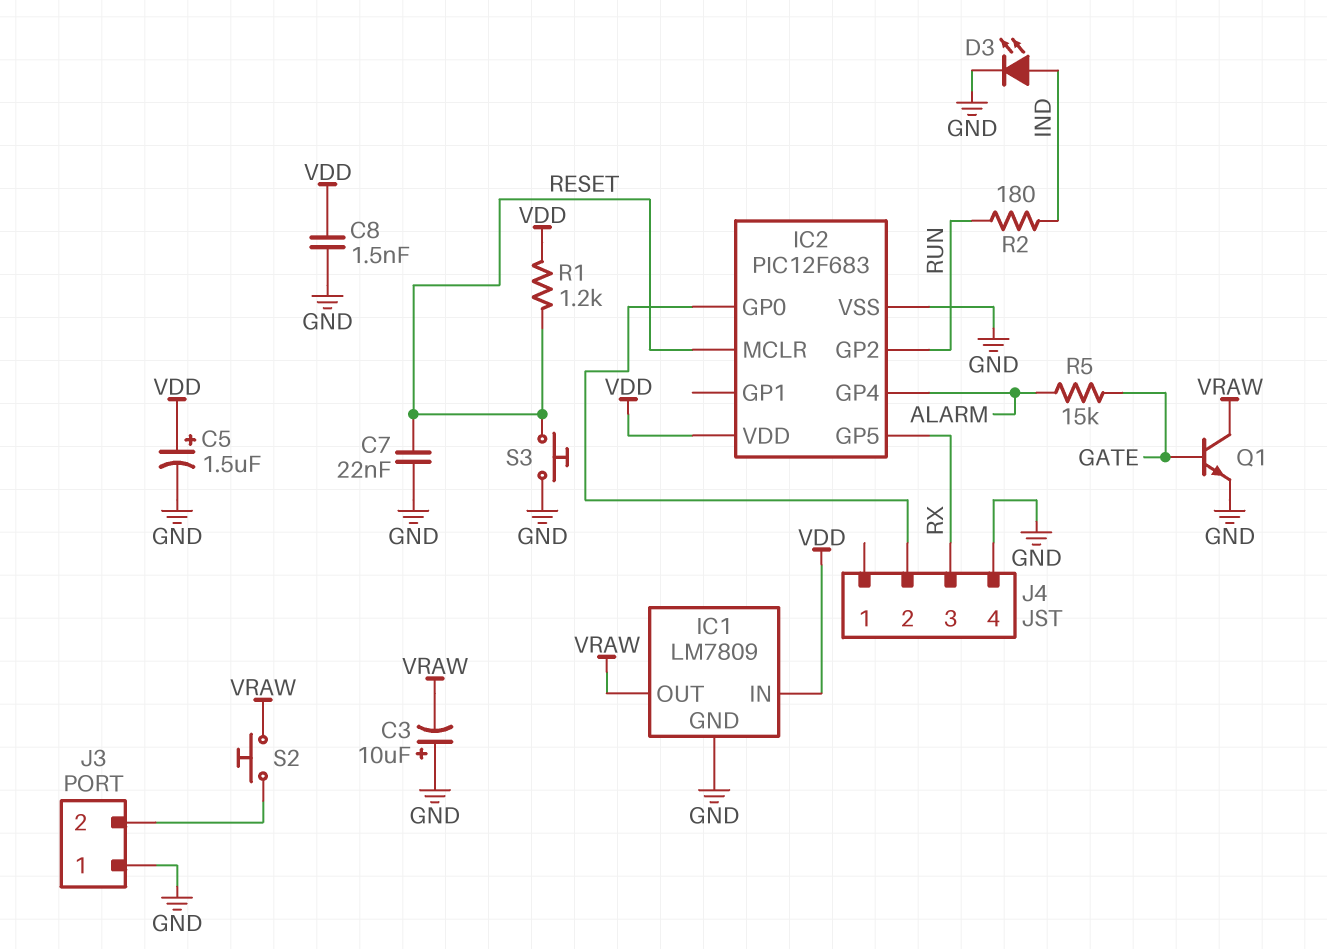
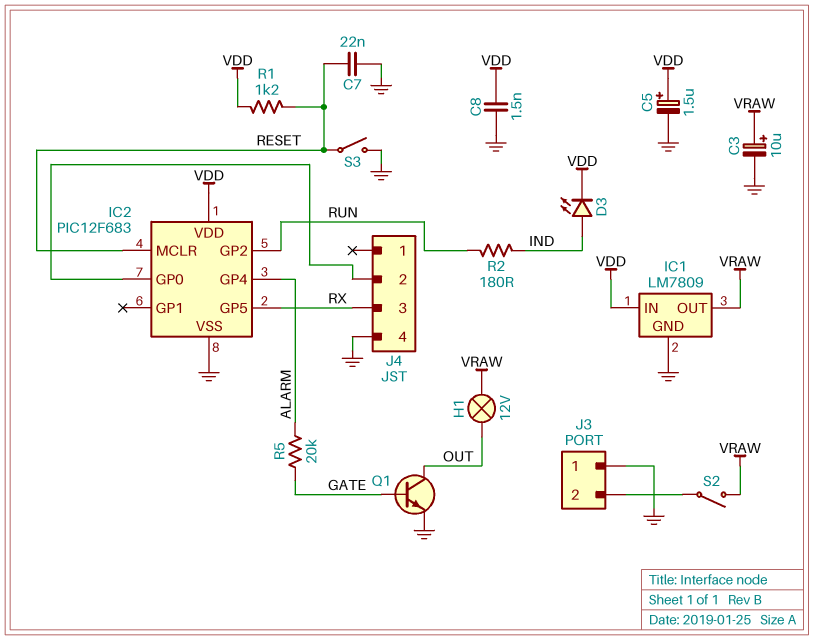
C3: 10uF (plus GND, minus VRAW) -> 10uF (plus VRAW, minus GND)
D3: LED (A IND, K GND) -> LED (A IND, K VDD)
H1: none -> lamp 12V (OUT, VRAW)
Q1: NPN (B GATE, C VRAW, E GND) -> NPN (B GATE, C OUT, E GND)
R5: 15k (ALARM, GATE) -> 20k (ALARM, GATE)
S2: button (J3/2, VRAW) -> switch (J3/2, VRAW)
S3: button (GND, RESET) -> switch (GND, RESET)

